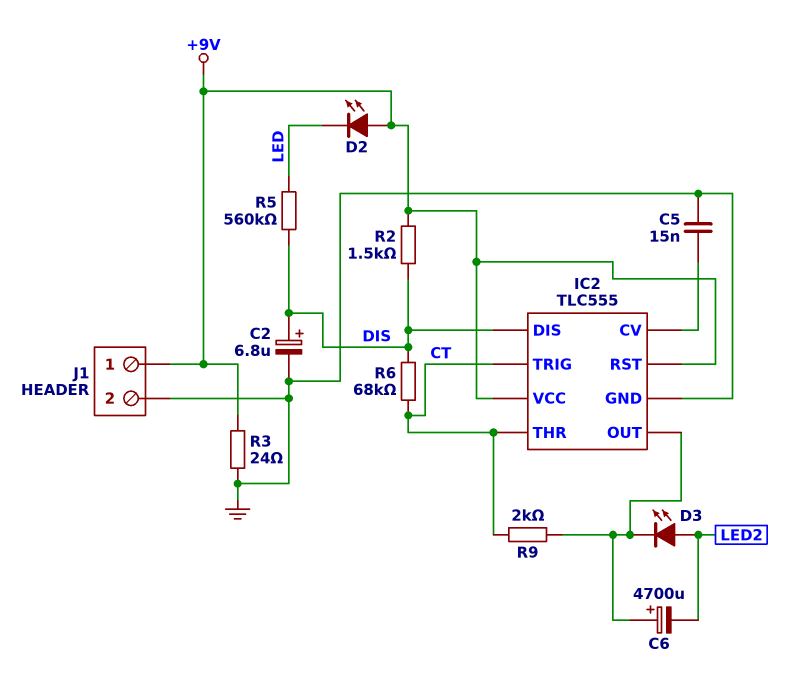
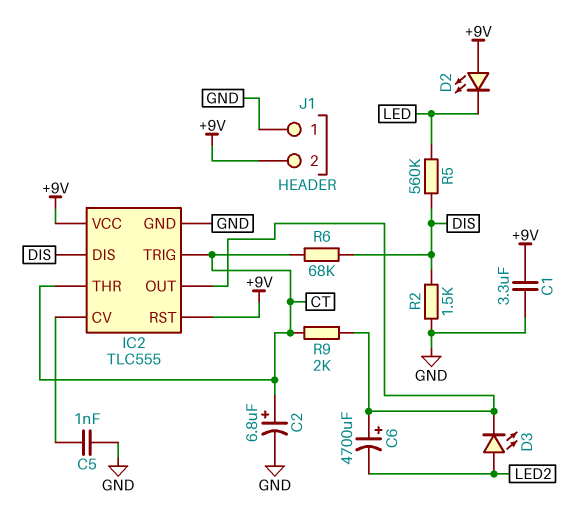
C1: none -> 3.3uF (+9V, GND)
C2: 6.8uF (plus DIS, minus GND) -> 6.8uF (plus CT, minus GND)
C5: 15nF (GND, IC2/CV) -> 1nF (GND, IC2/CV)
J1 pin 1: +9V -> GND
J1 pin 2: GND -> +9V
R2: 1.5k (+9V, DIS) -> 1.5k (DIS, GND)
R3: 24 (+9V, GND) -> none

